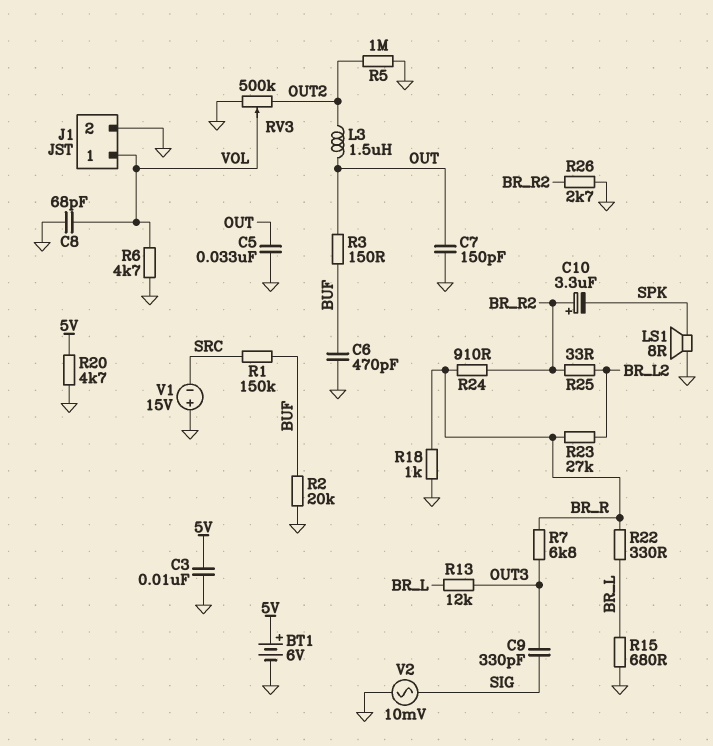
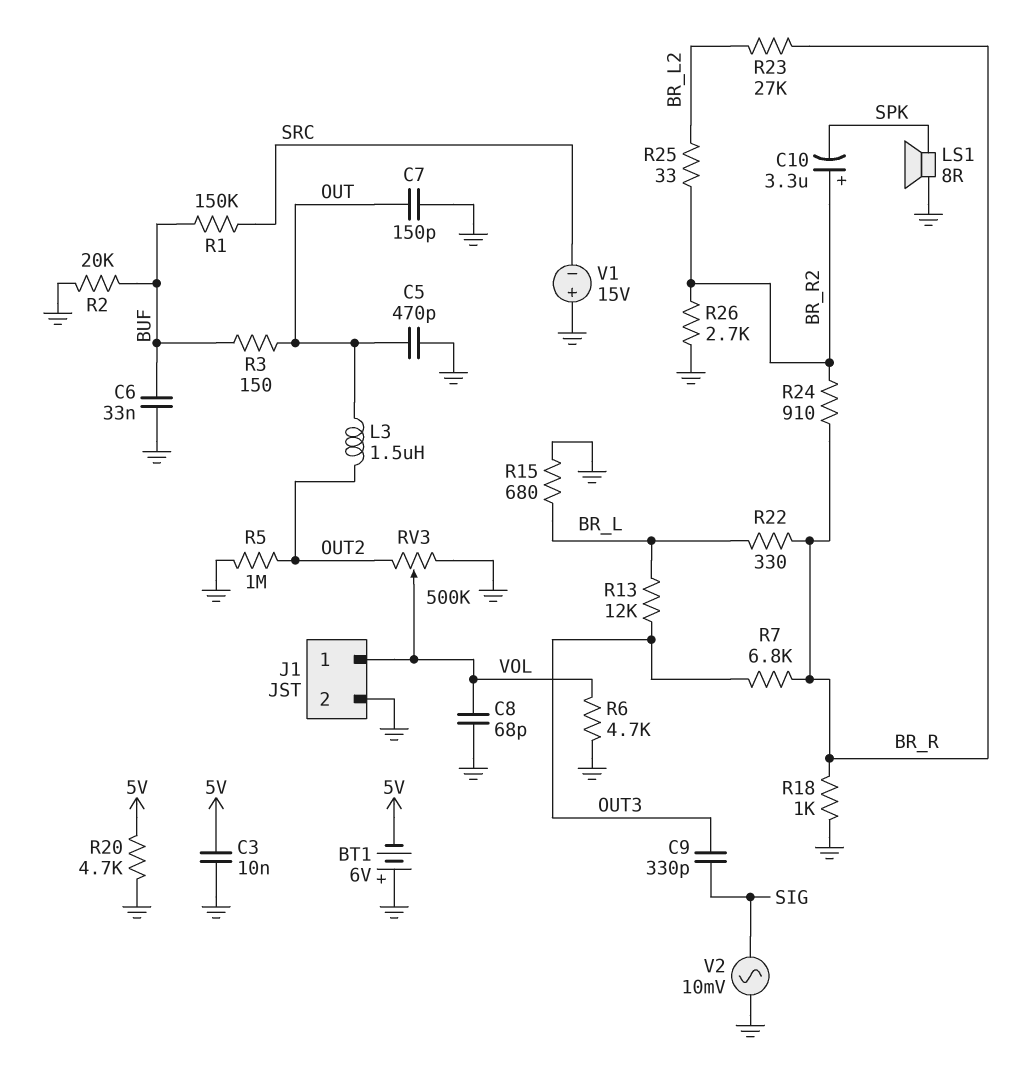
BT1: 6V (plus 5V, minus GND) -> 6V (plus GND, minus 5V)
C5: 33nF (GND, OUT) -> 470pF (GND, OUT)
C6: 470pF (BUF, GND) -> 33nF (BUF, GND)

